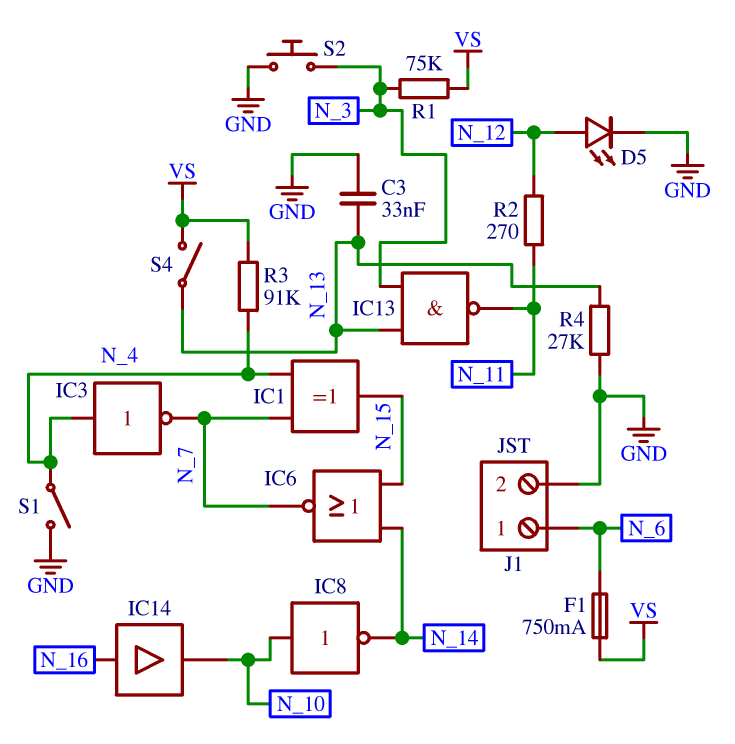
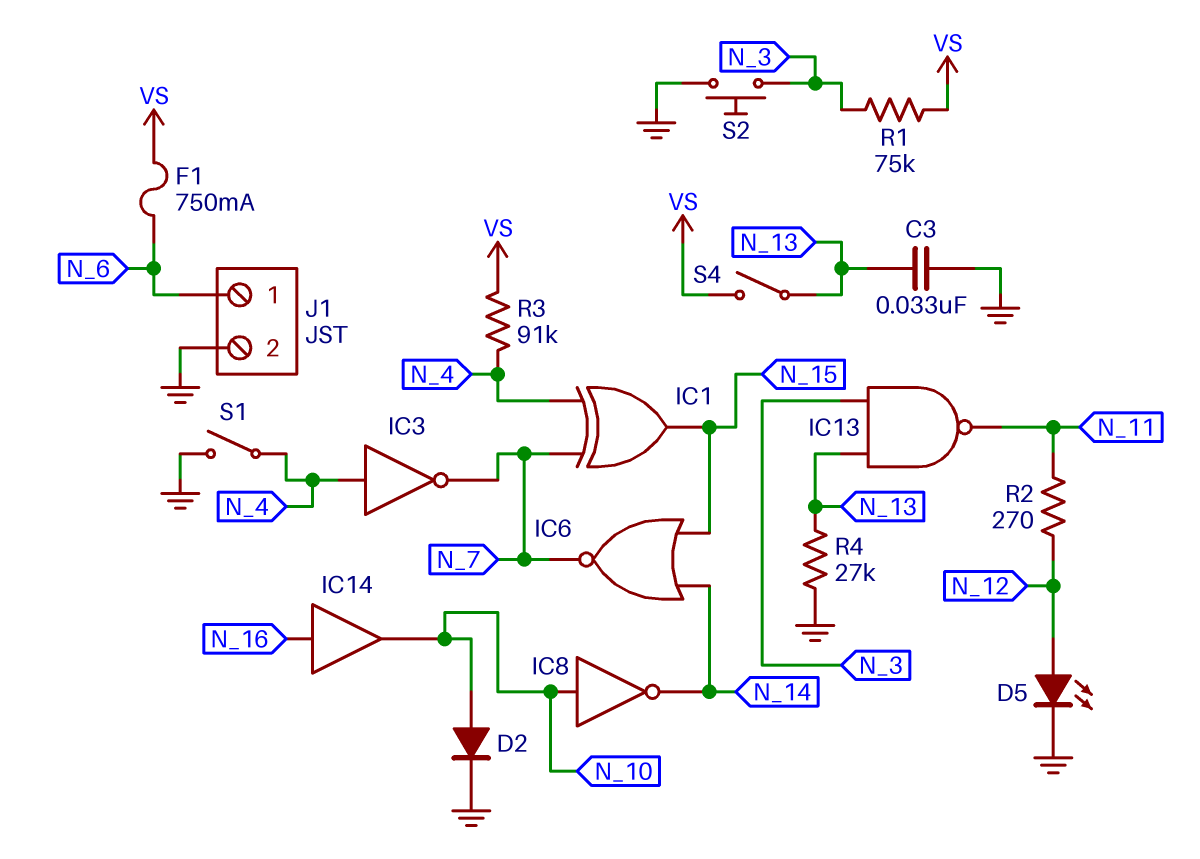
D2: none -> diode (A N_10, K GND)

